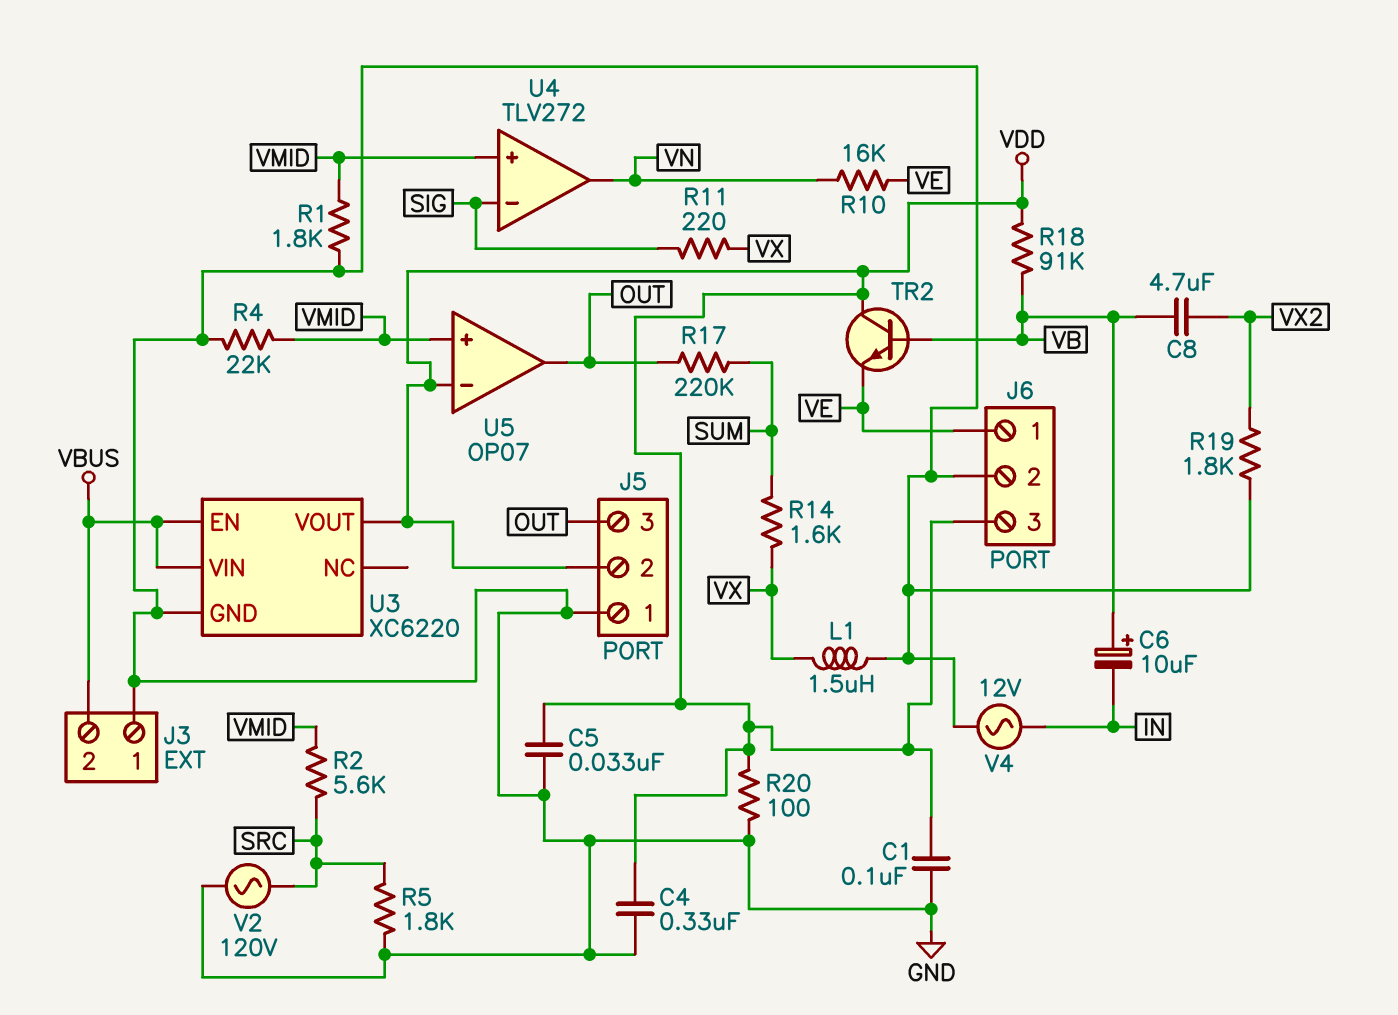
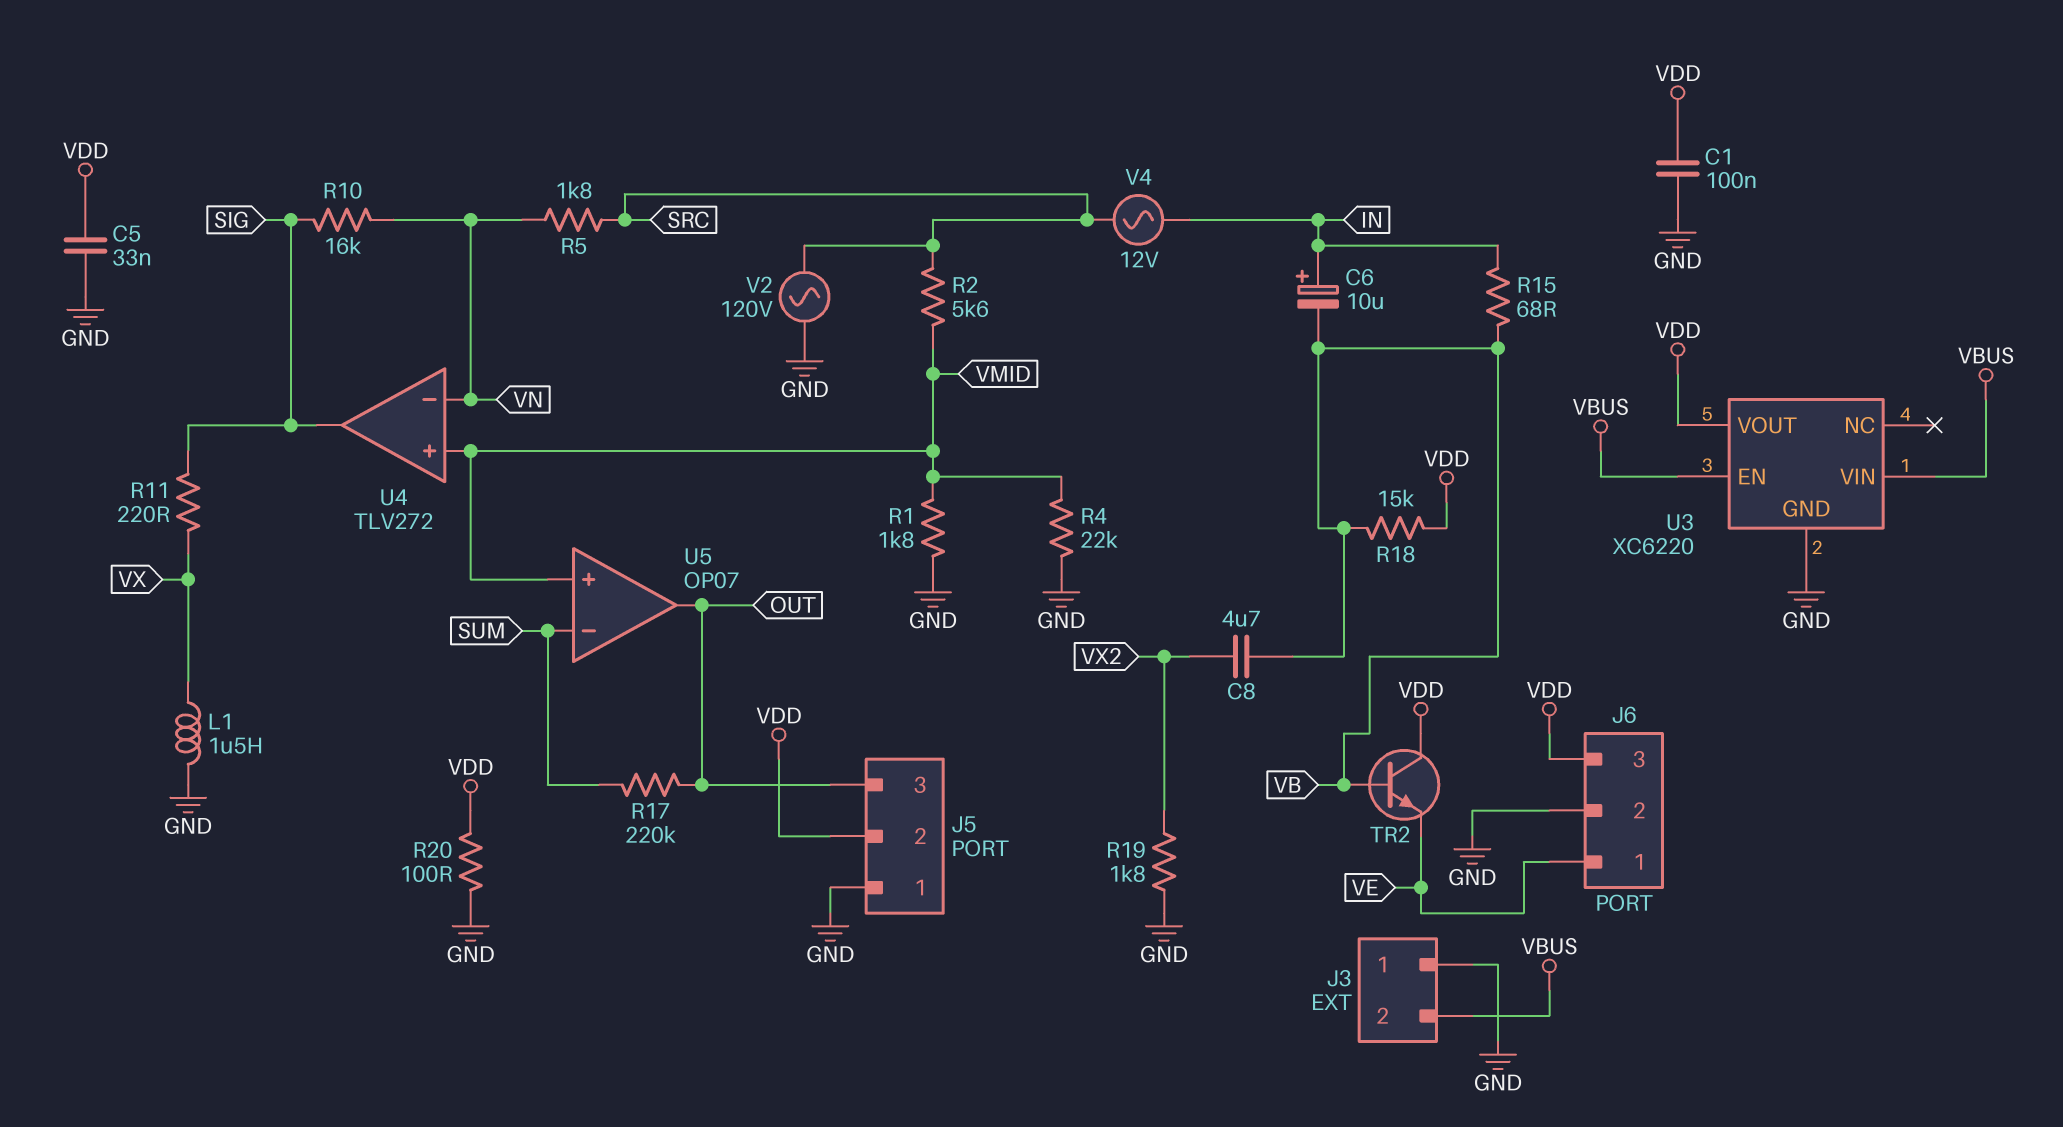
C4: 330nF (GND, VDD) -> none
C6: 10uF (plus VB, minus IN) -> 10uF (plus IN, minus VB)
R5: 1.8k (GND, SRC) -> 1.8k (SRC, VN)
R10: 16k (VE, VN) -> 16k (SIG, VN)
R14: 1.6k (SUM, VX) -> none
R15: none -> 68 (IN, VB)
R18: 91k (VB, VDD) -> 15k (VB, VDD)
U4 pin in-: SIG -> VN
U4 pin out: VN -> SIG
U5 pin in-: VDD -> SUM
V4: AC 12V (GND, IN) -> AC 12V (IN, SRC)

